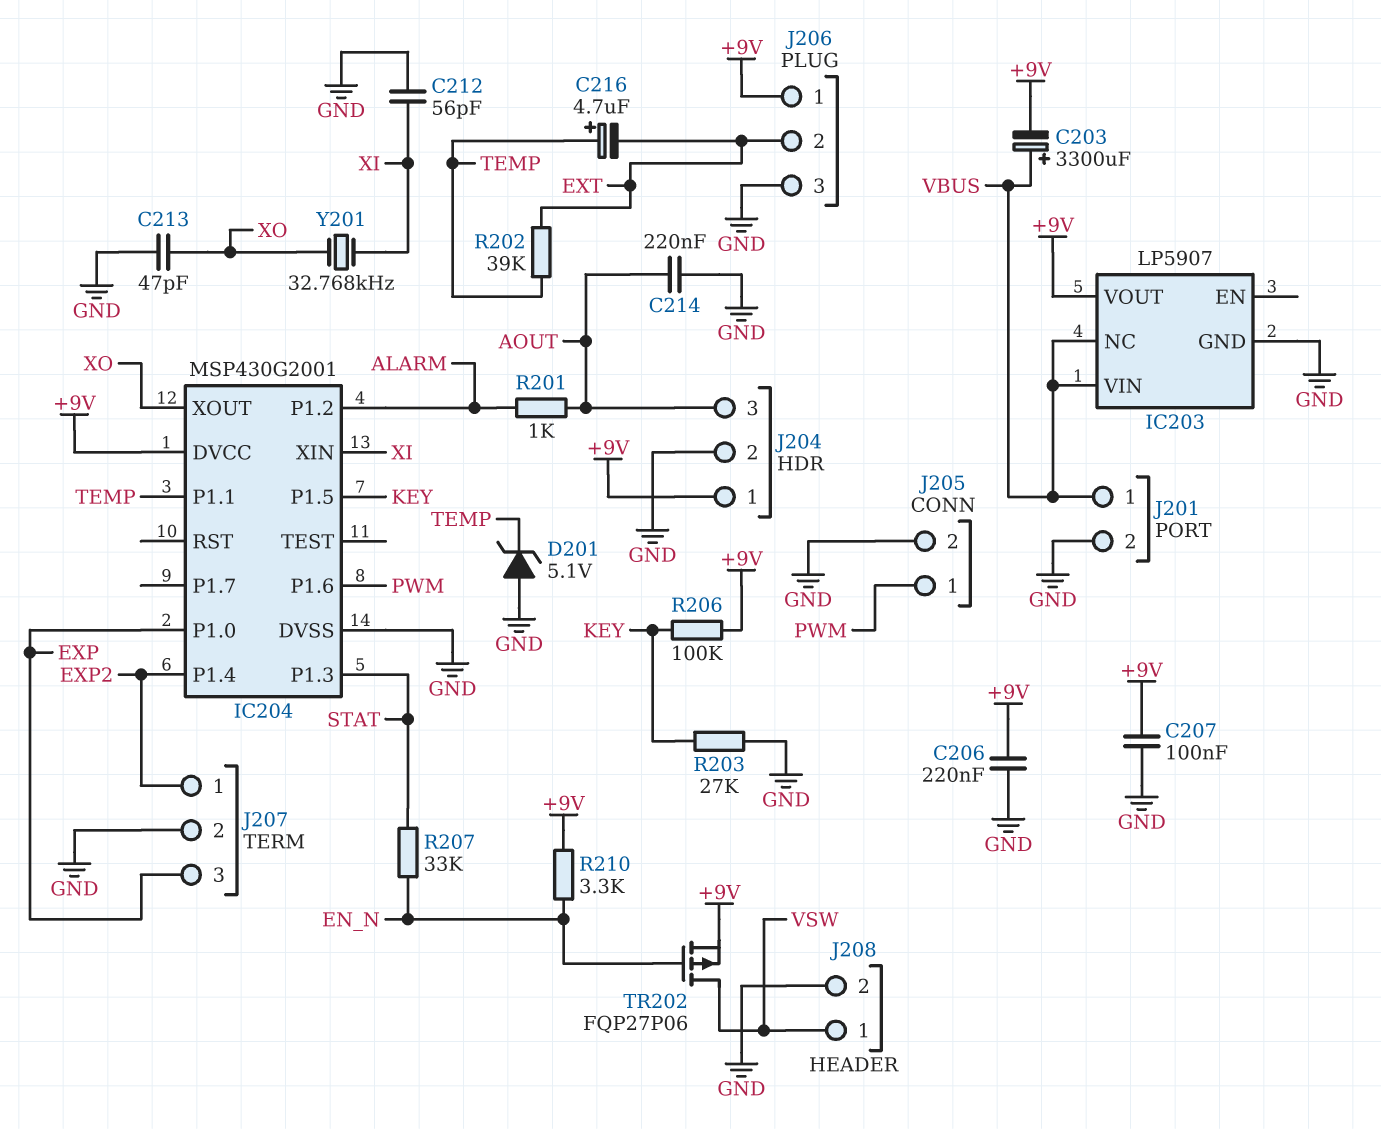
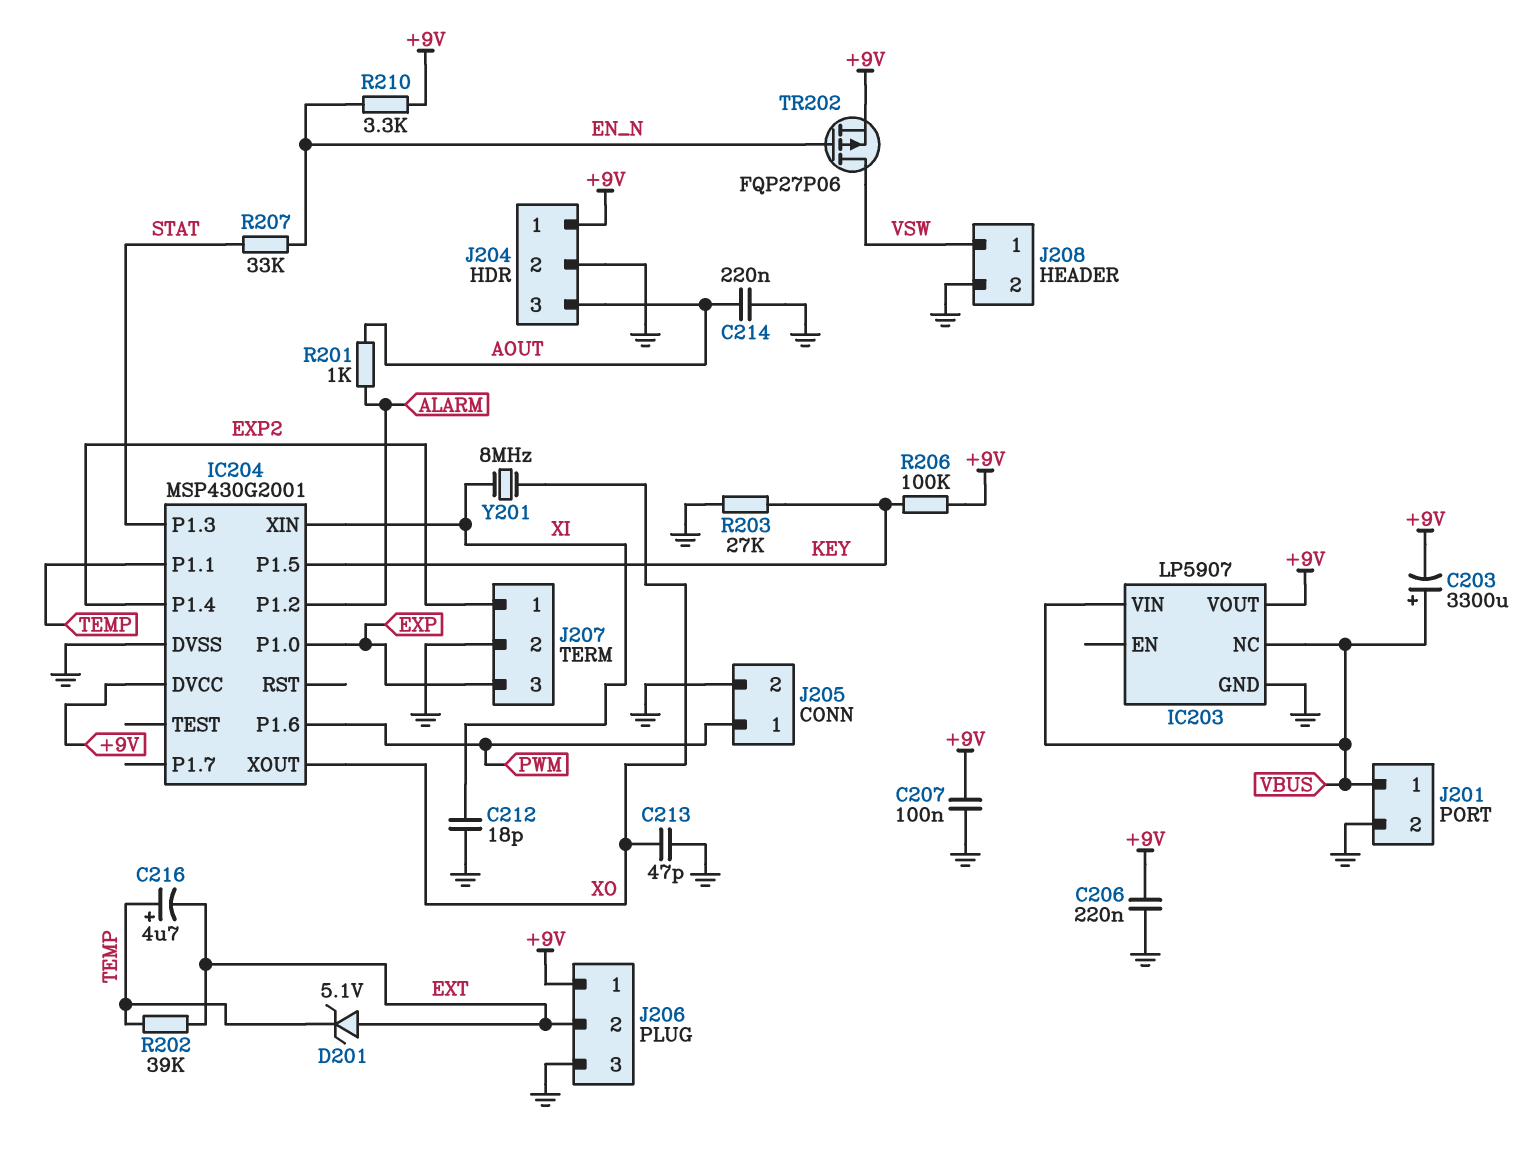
C212: 56pF (GND, XI) -> 18pF (GND, XI)
D201: zener 5.1V (A GND, K TEMP) -> zener 5.1V (A EXT, K TEMP)
Y201: 32.768kHz (XI, XO) -> 8MHz (XI, XO)

